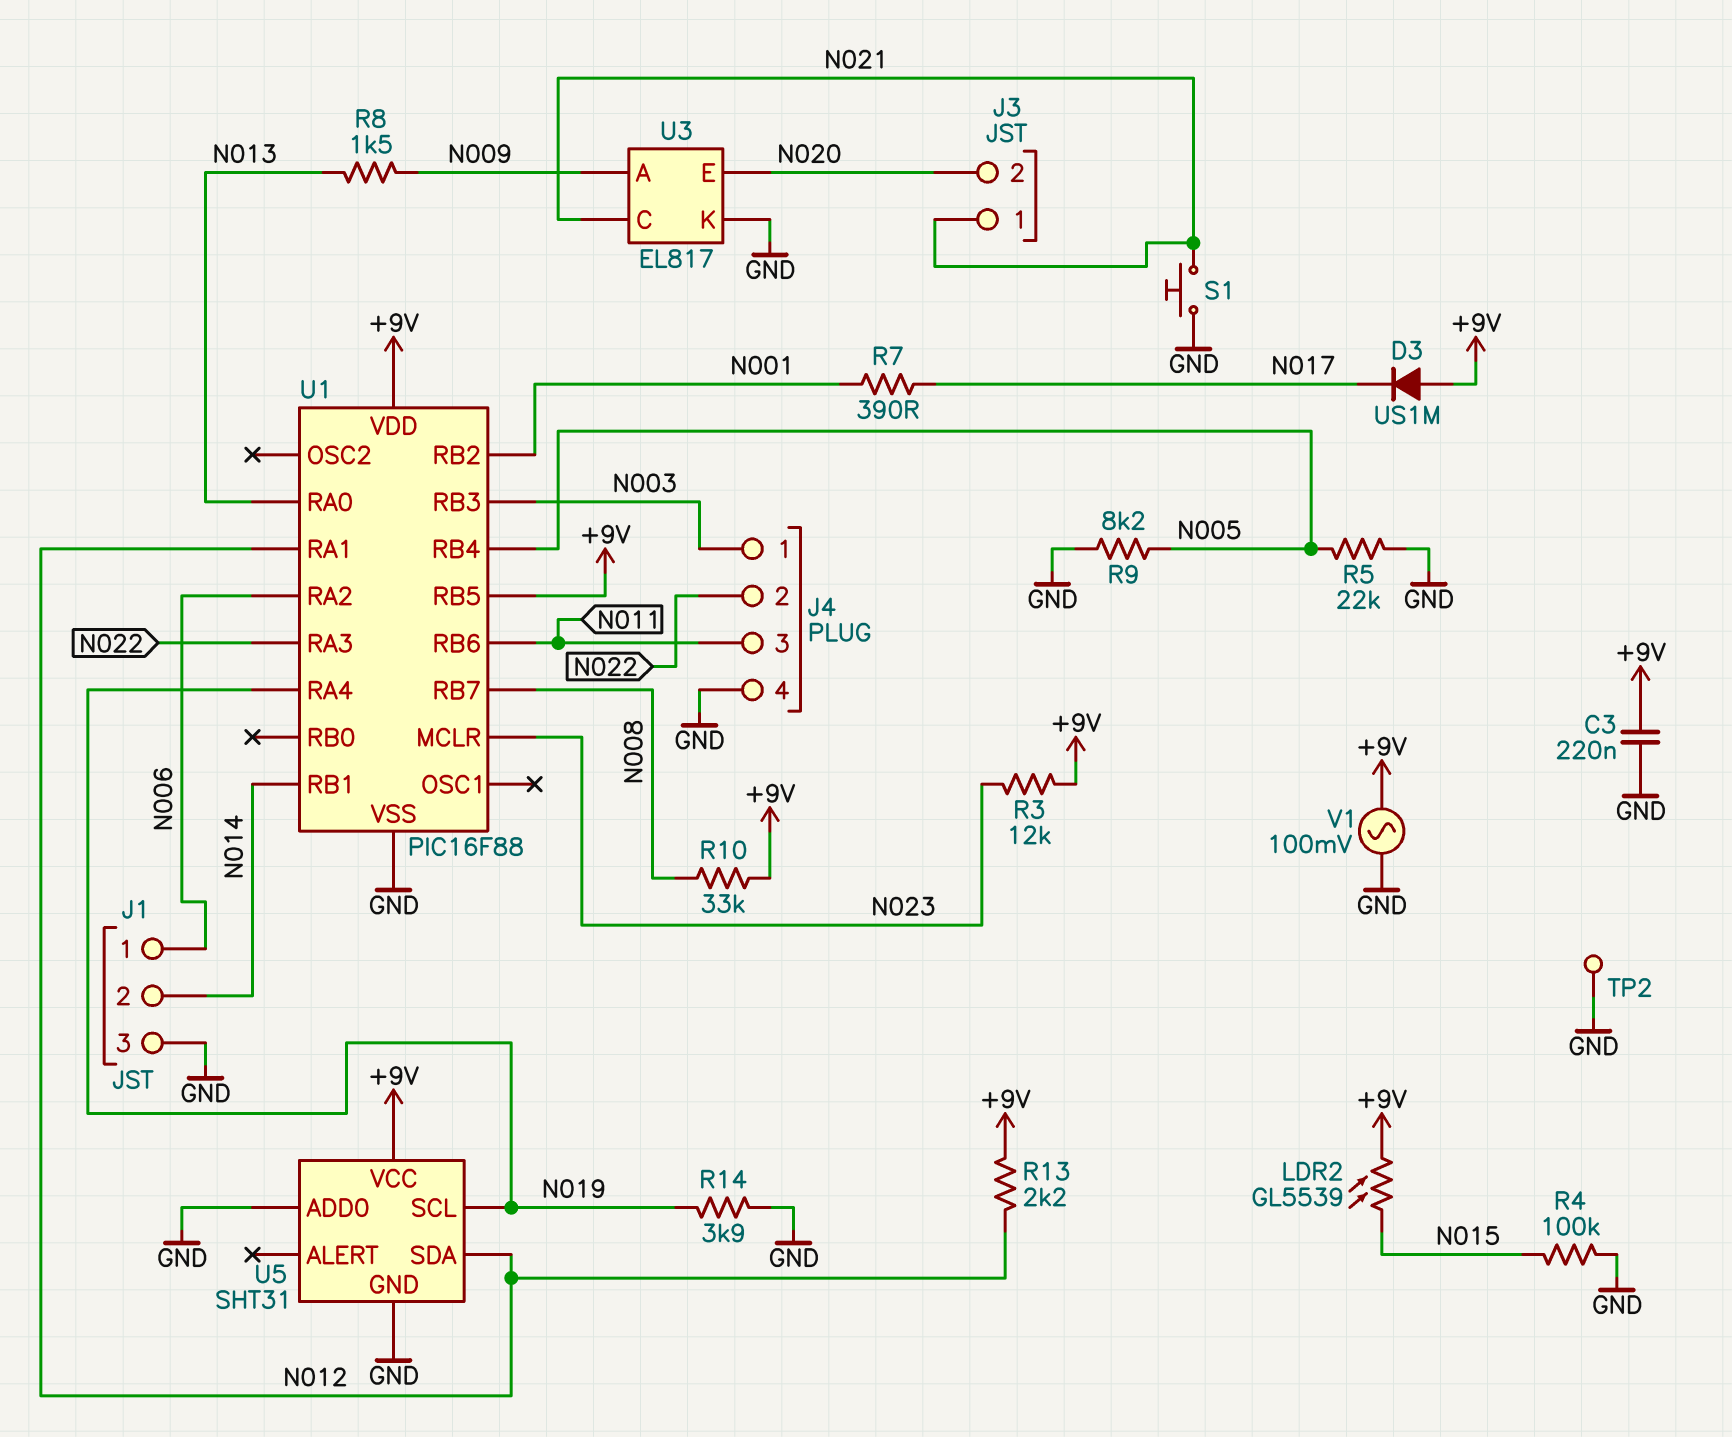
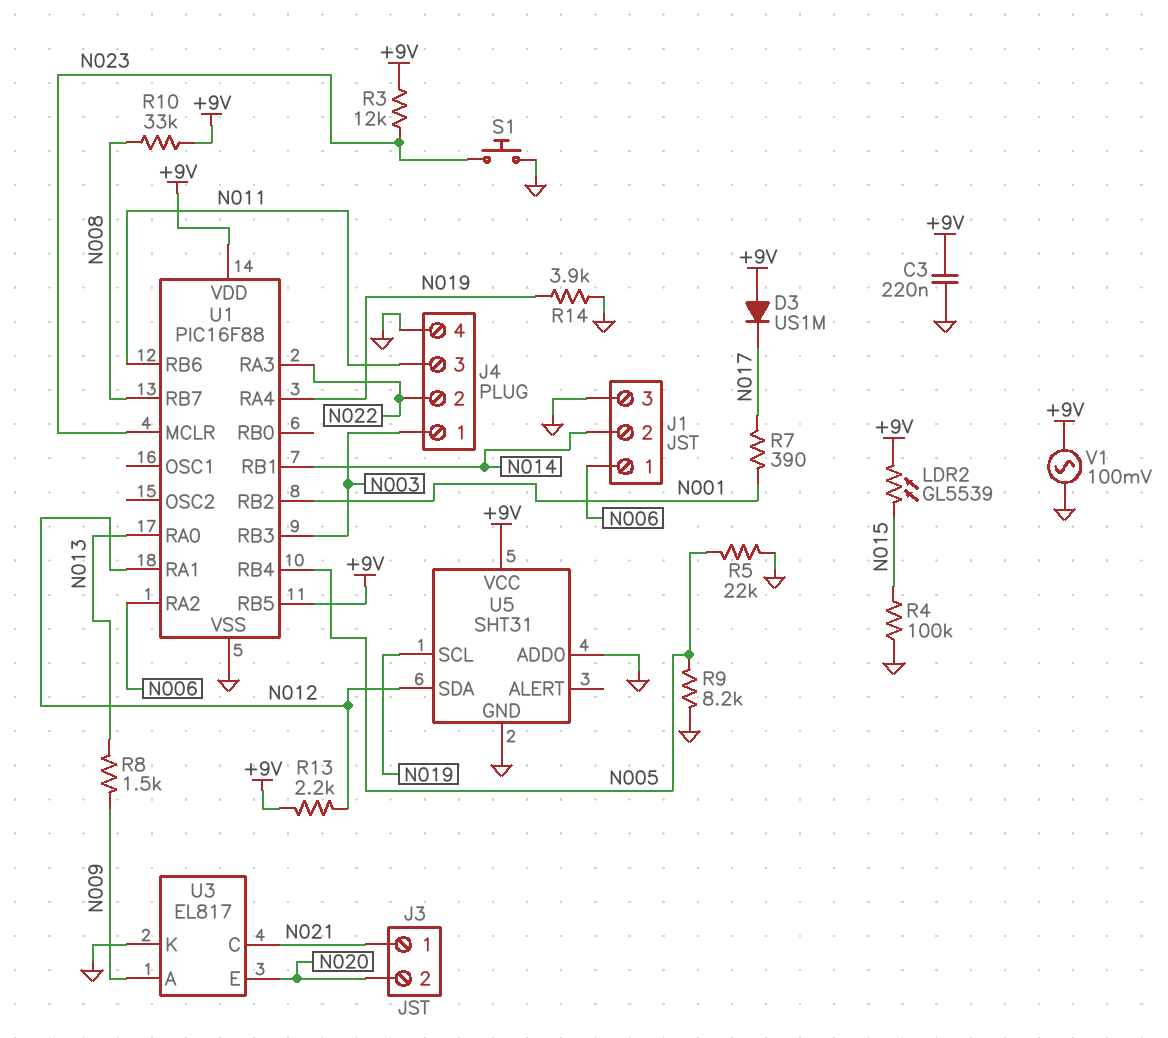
S1: button (GND, N021) -> button (GND, N023)
TP2: test point (GND) -> none

